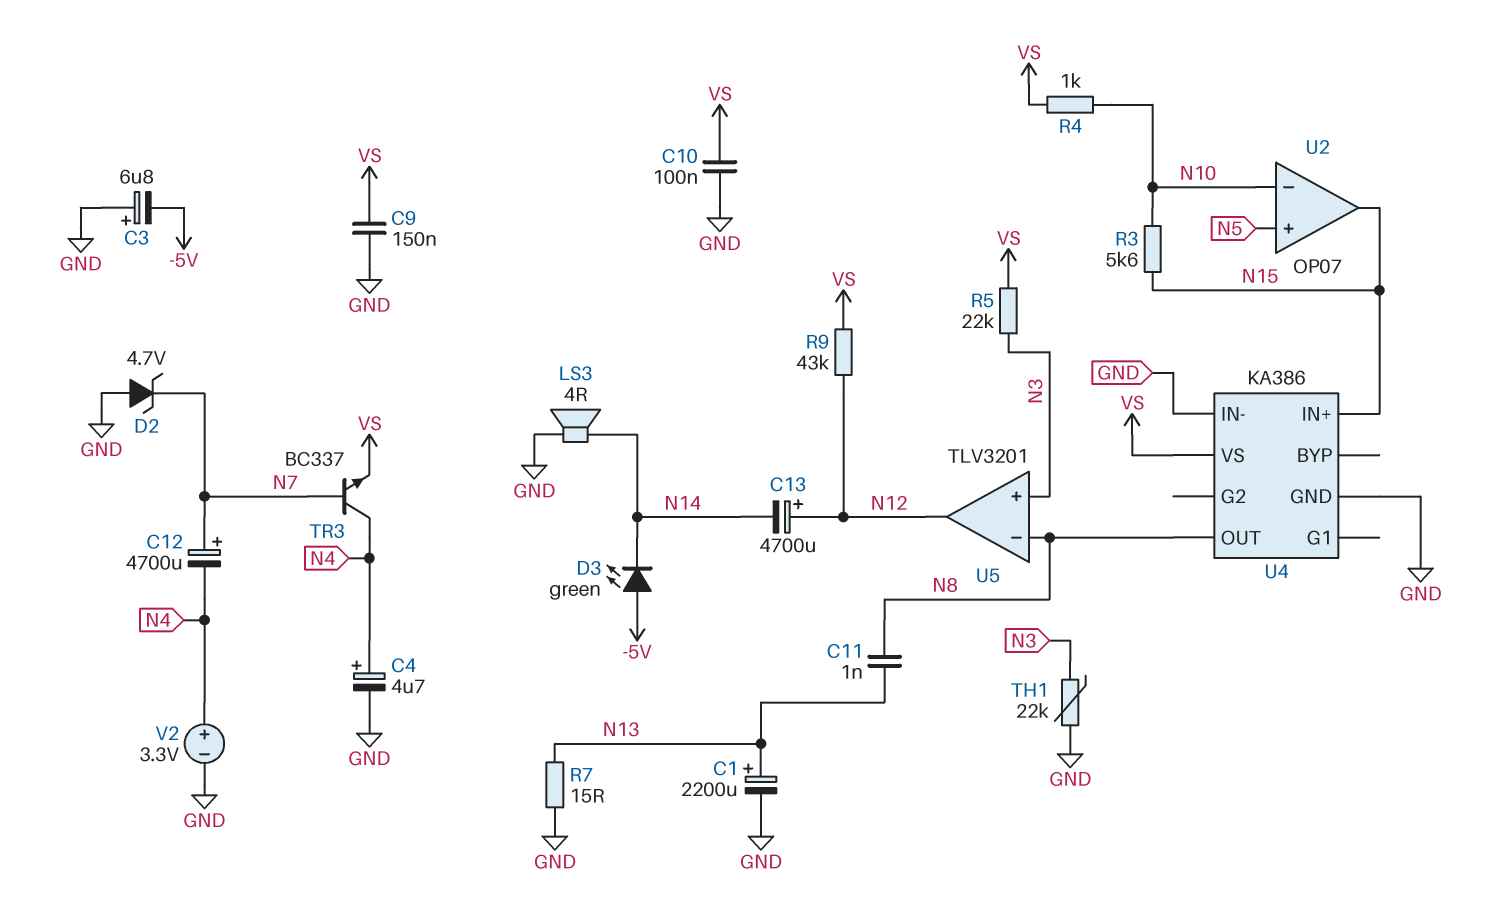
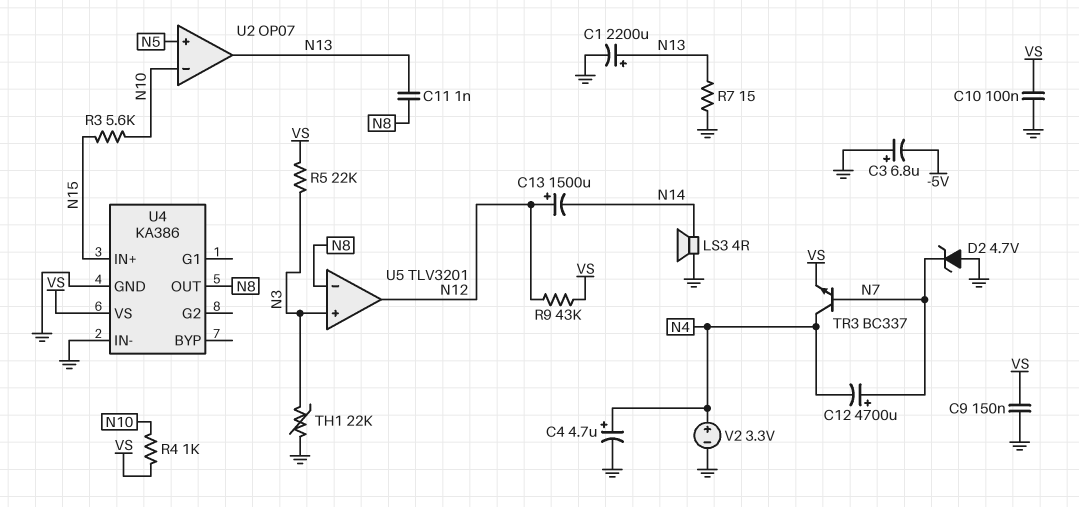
C13: 4700uF (plus N12, minus N14) -> 1500uF (plus N12, minus N14)
D3: LED green (A -5V, K N14) -> none
U2 pin out: N15 -> N13

